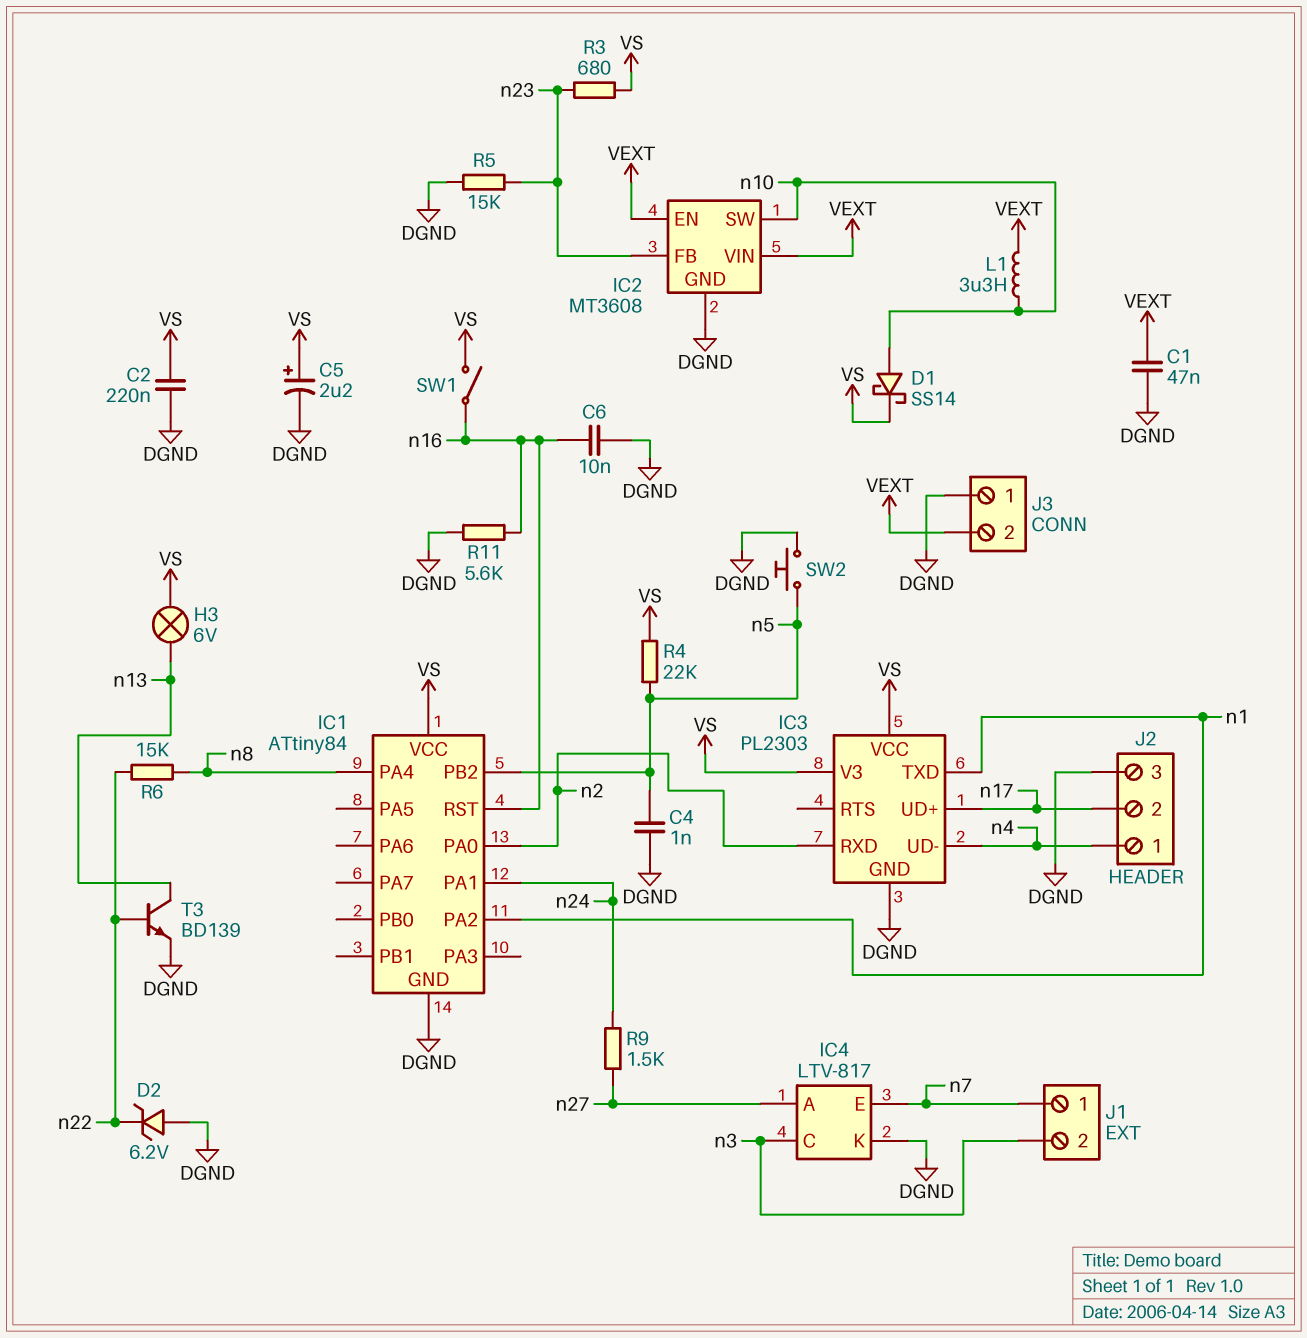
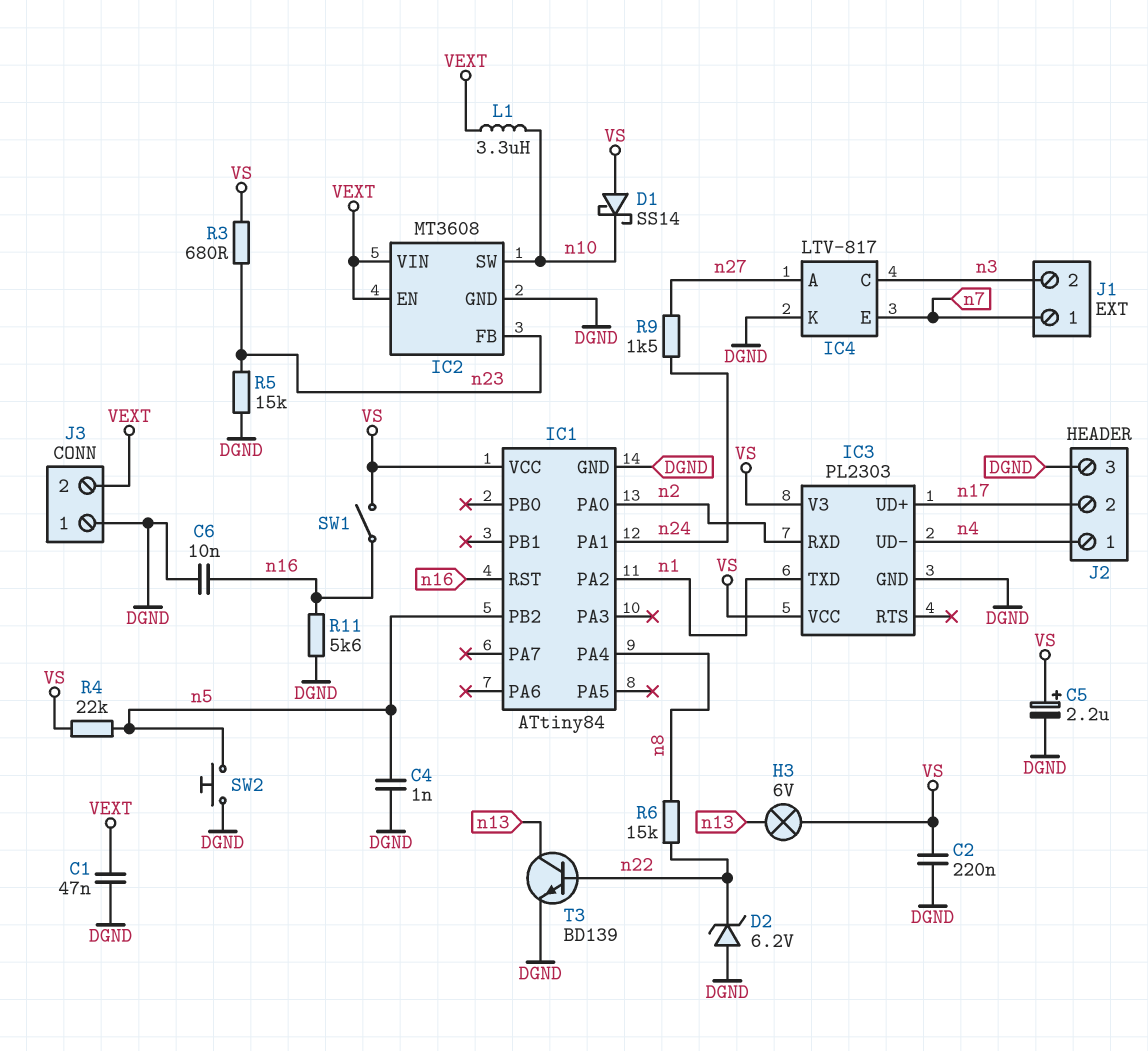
D1: schottky SS14 (A n10, K VS) -> schottky SS14 (A VS, K n10)

